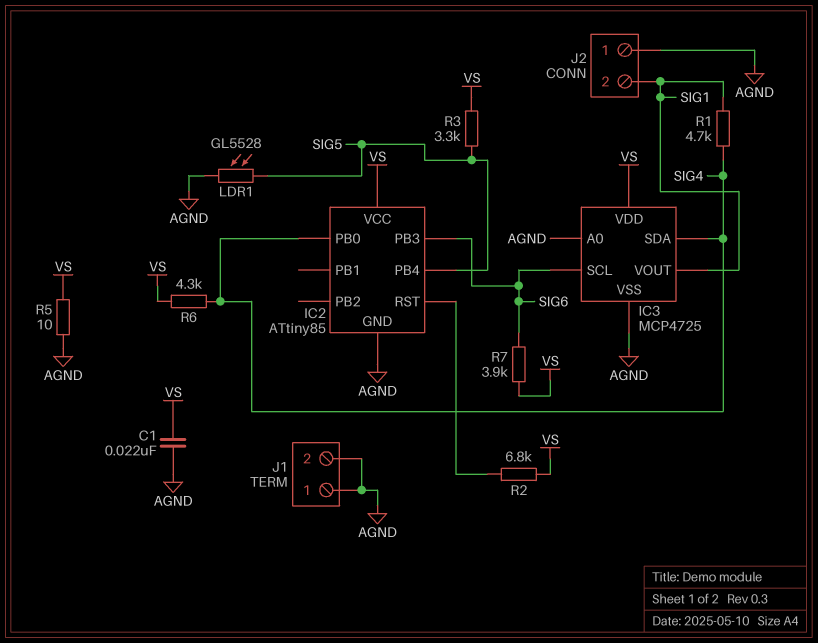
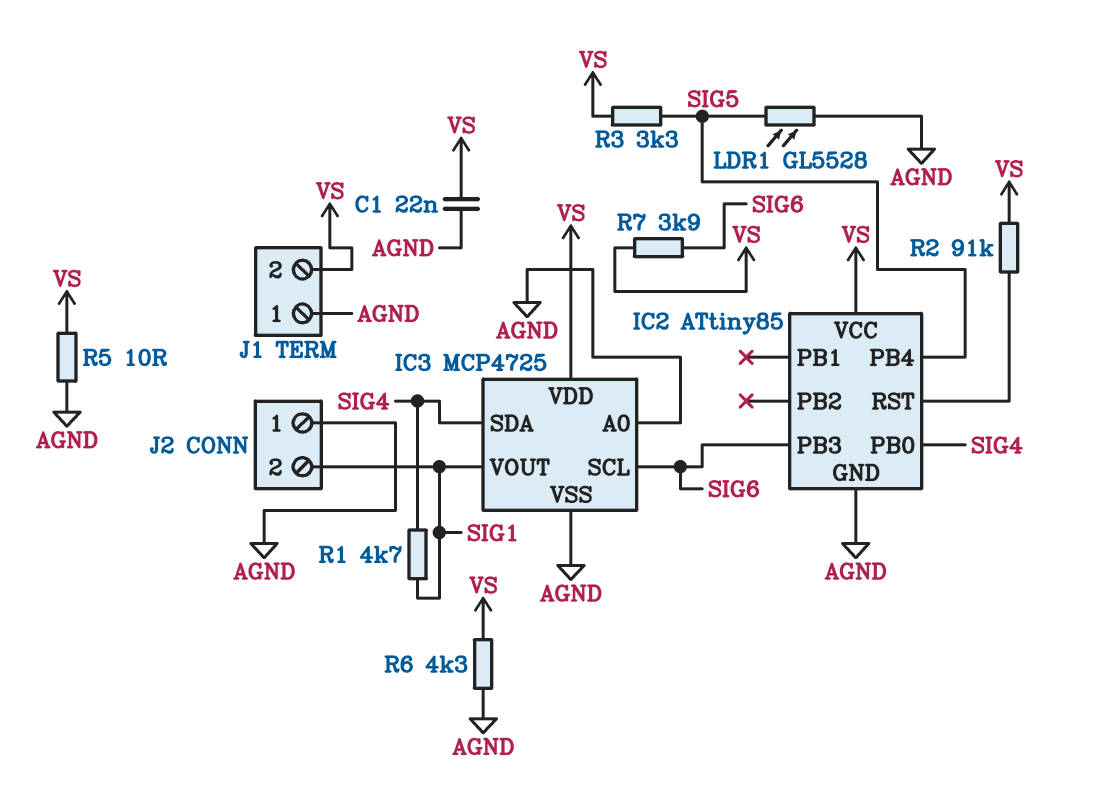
J1 pin 2: AGND -> VS
R2: 6.8k (IC2/RST, VS) -> 91k (IC2/RST, VS)
R6: 4.3k (SIG4, VS) -> 4.3k (AGND, VS)

